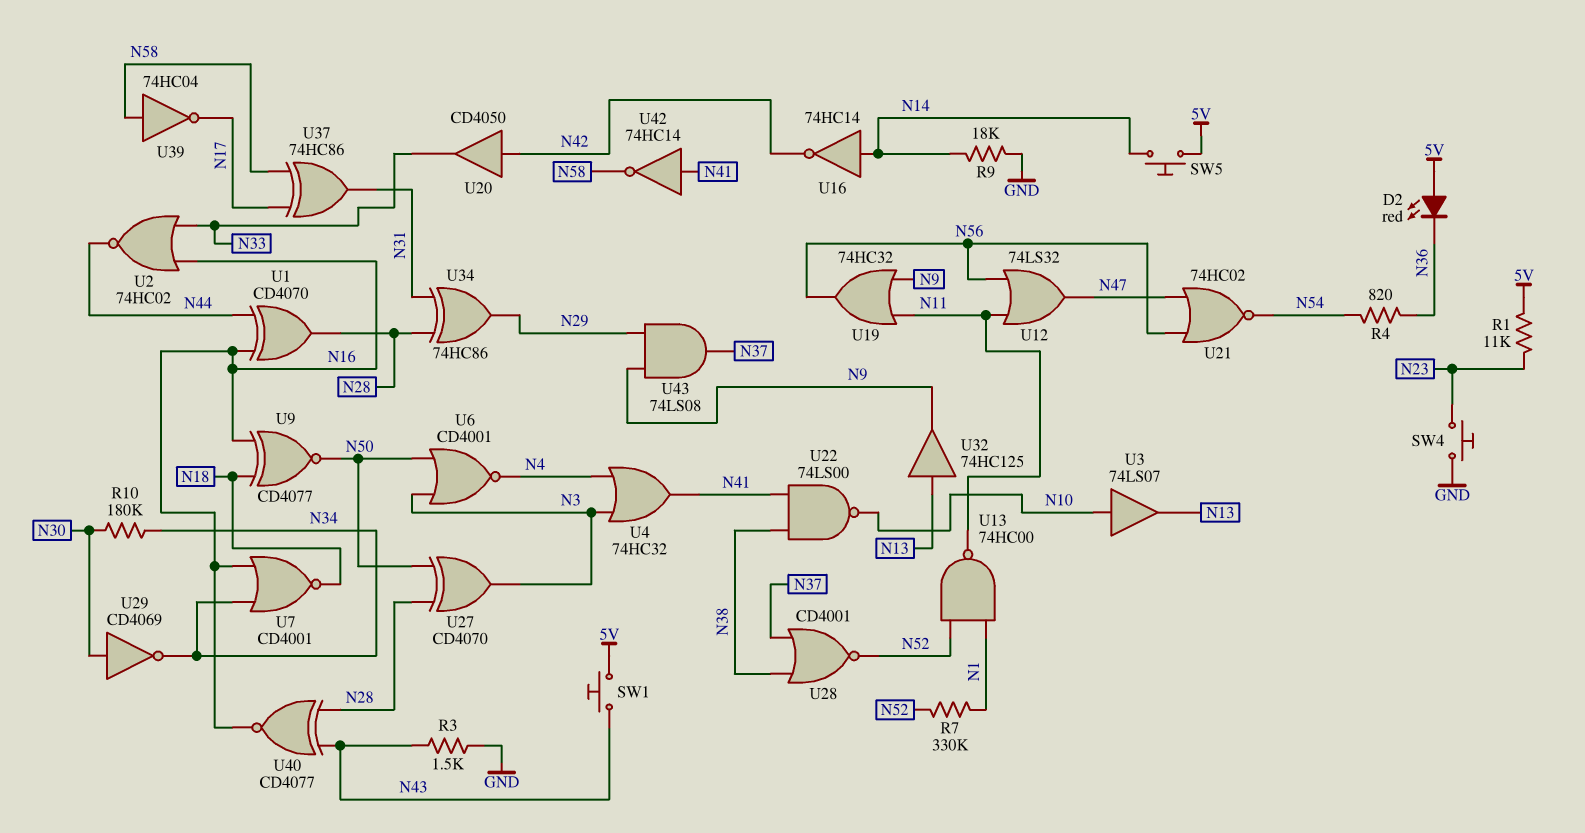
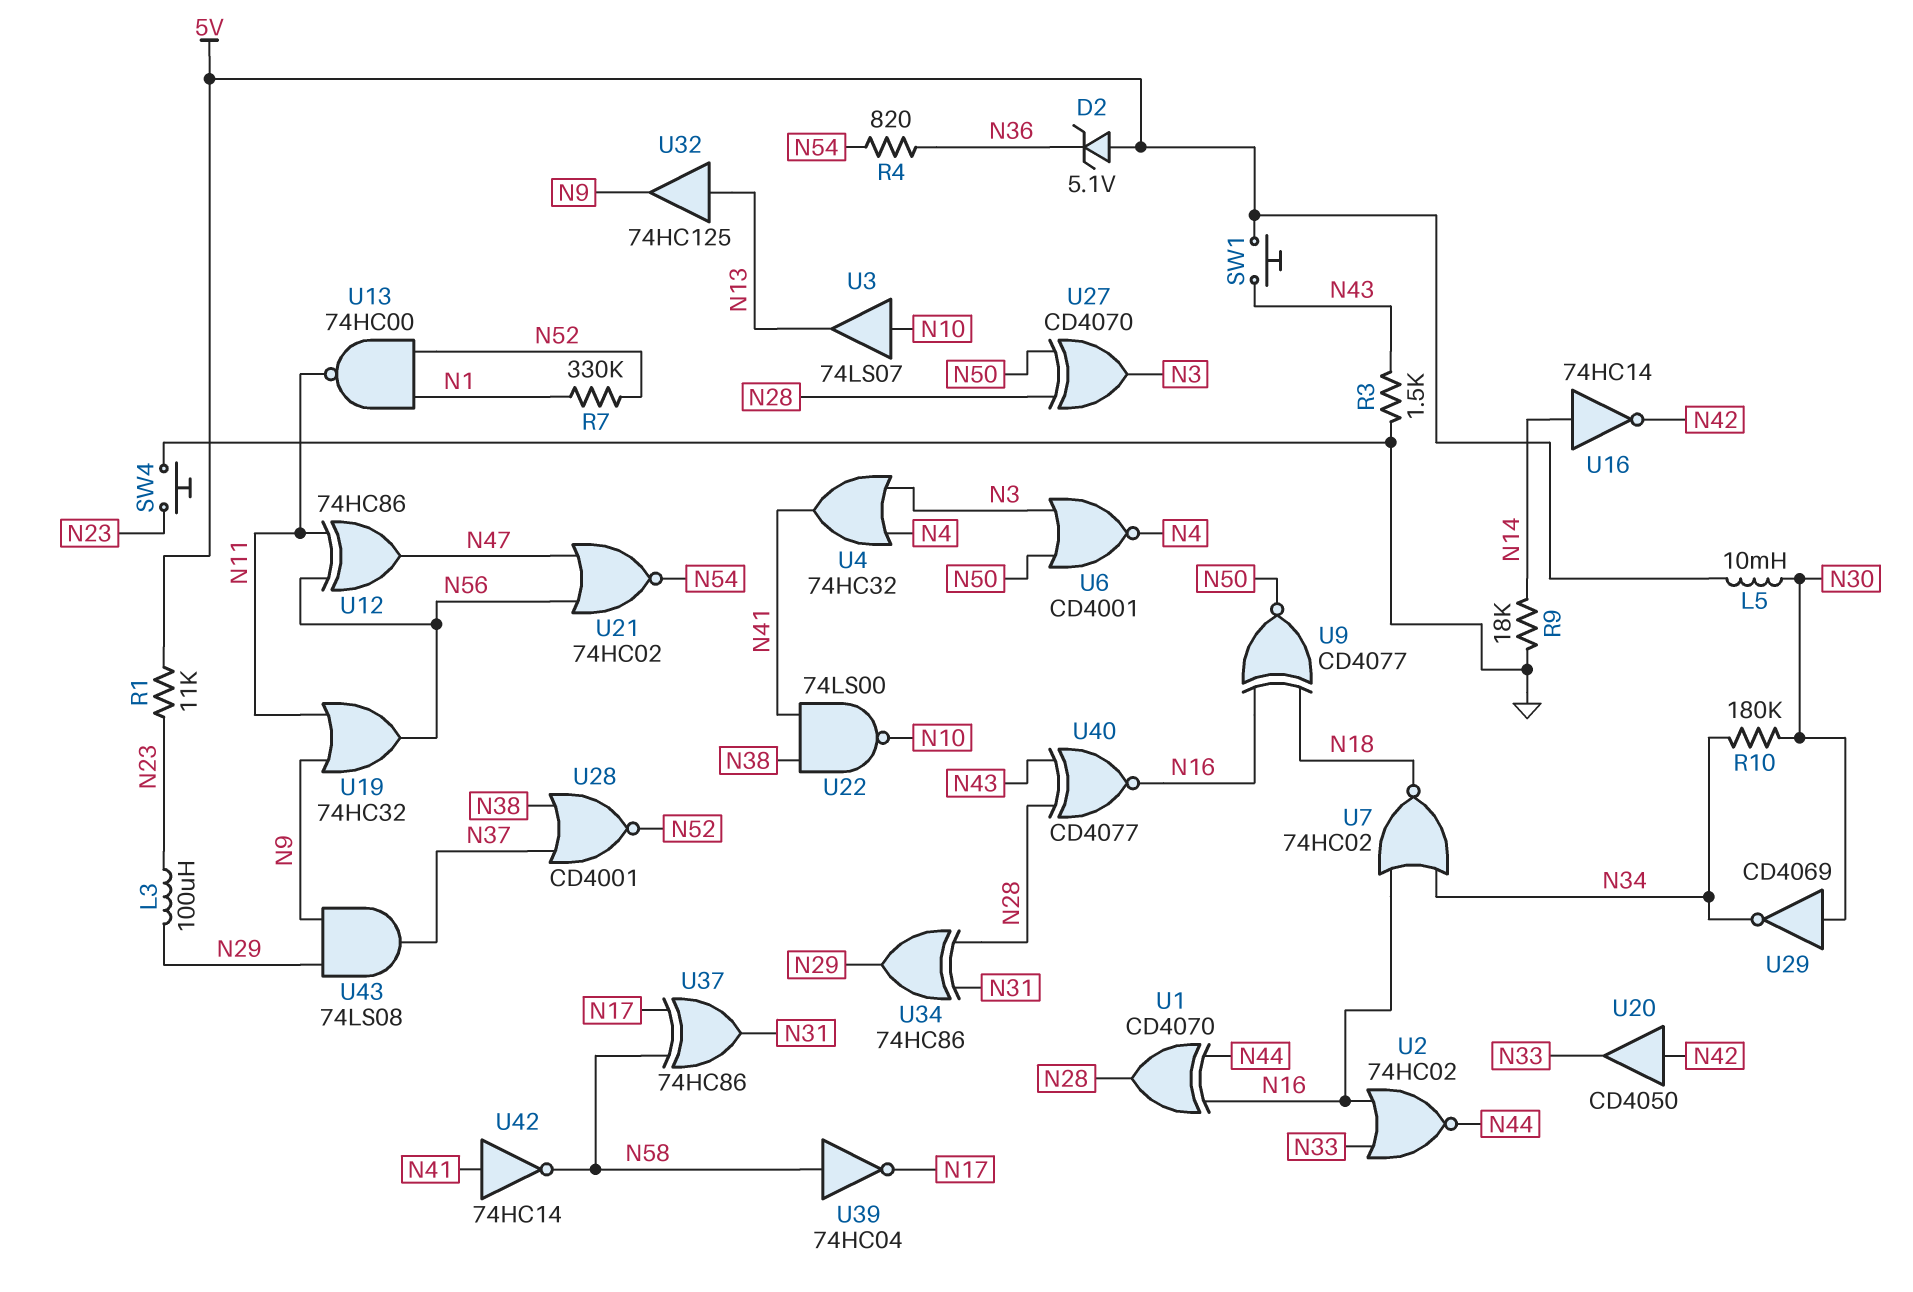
D2: LED red (A 5V, K N36) -> zener 5.1V (A 5V, K N36)
L3: none -> 100uH (N23, N29)
L5: none -> 10mH (5V, N30)
SW5: button (5V, N14) -> none
U7: NOR CD4001 (in N16, in N34, out N18) -> NOR 74HC02 (in N16, in N34, out N18)
U12: OR 74LS32 (in N11, in N56, out N47) -> XOR 74HC86 (in N11, in N56, out N47)

